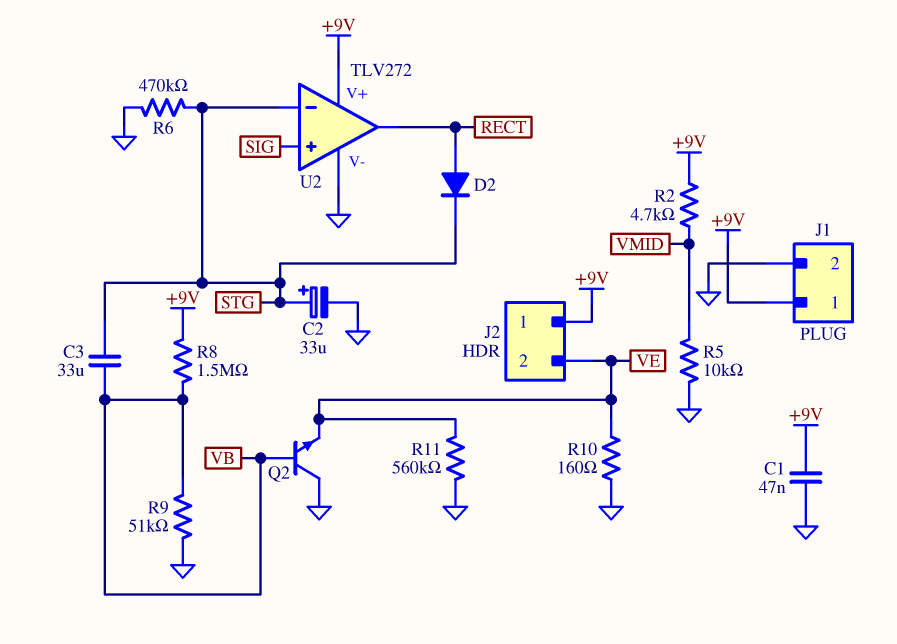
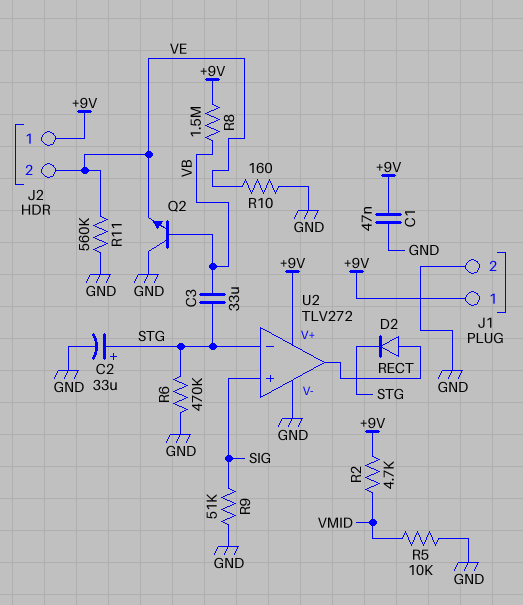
R9: 51k (GND, VB) -> 51k (GND, SIG)

